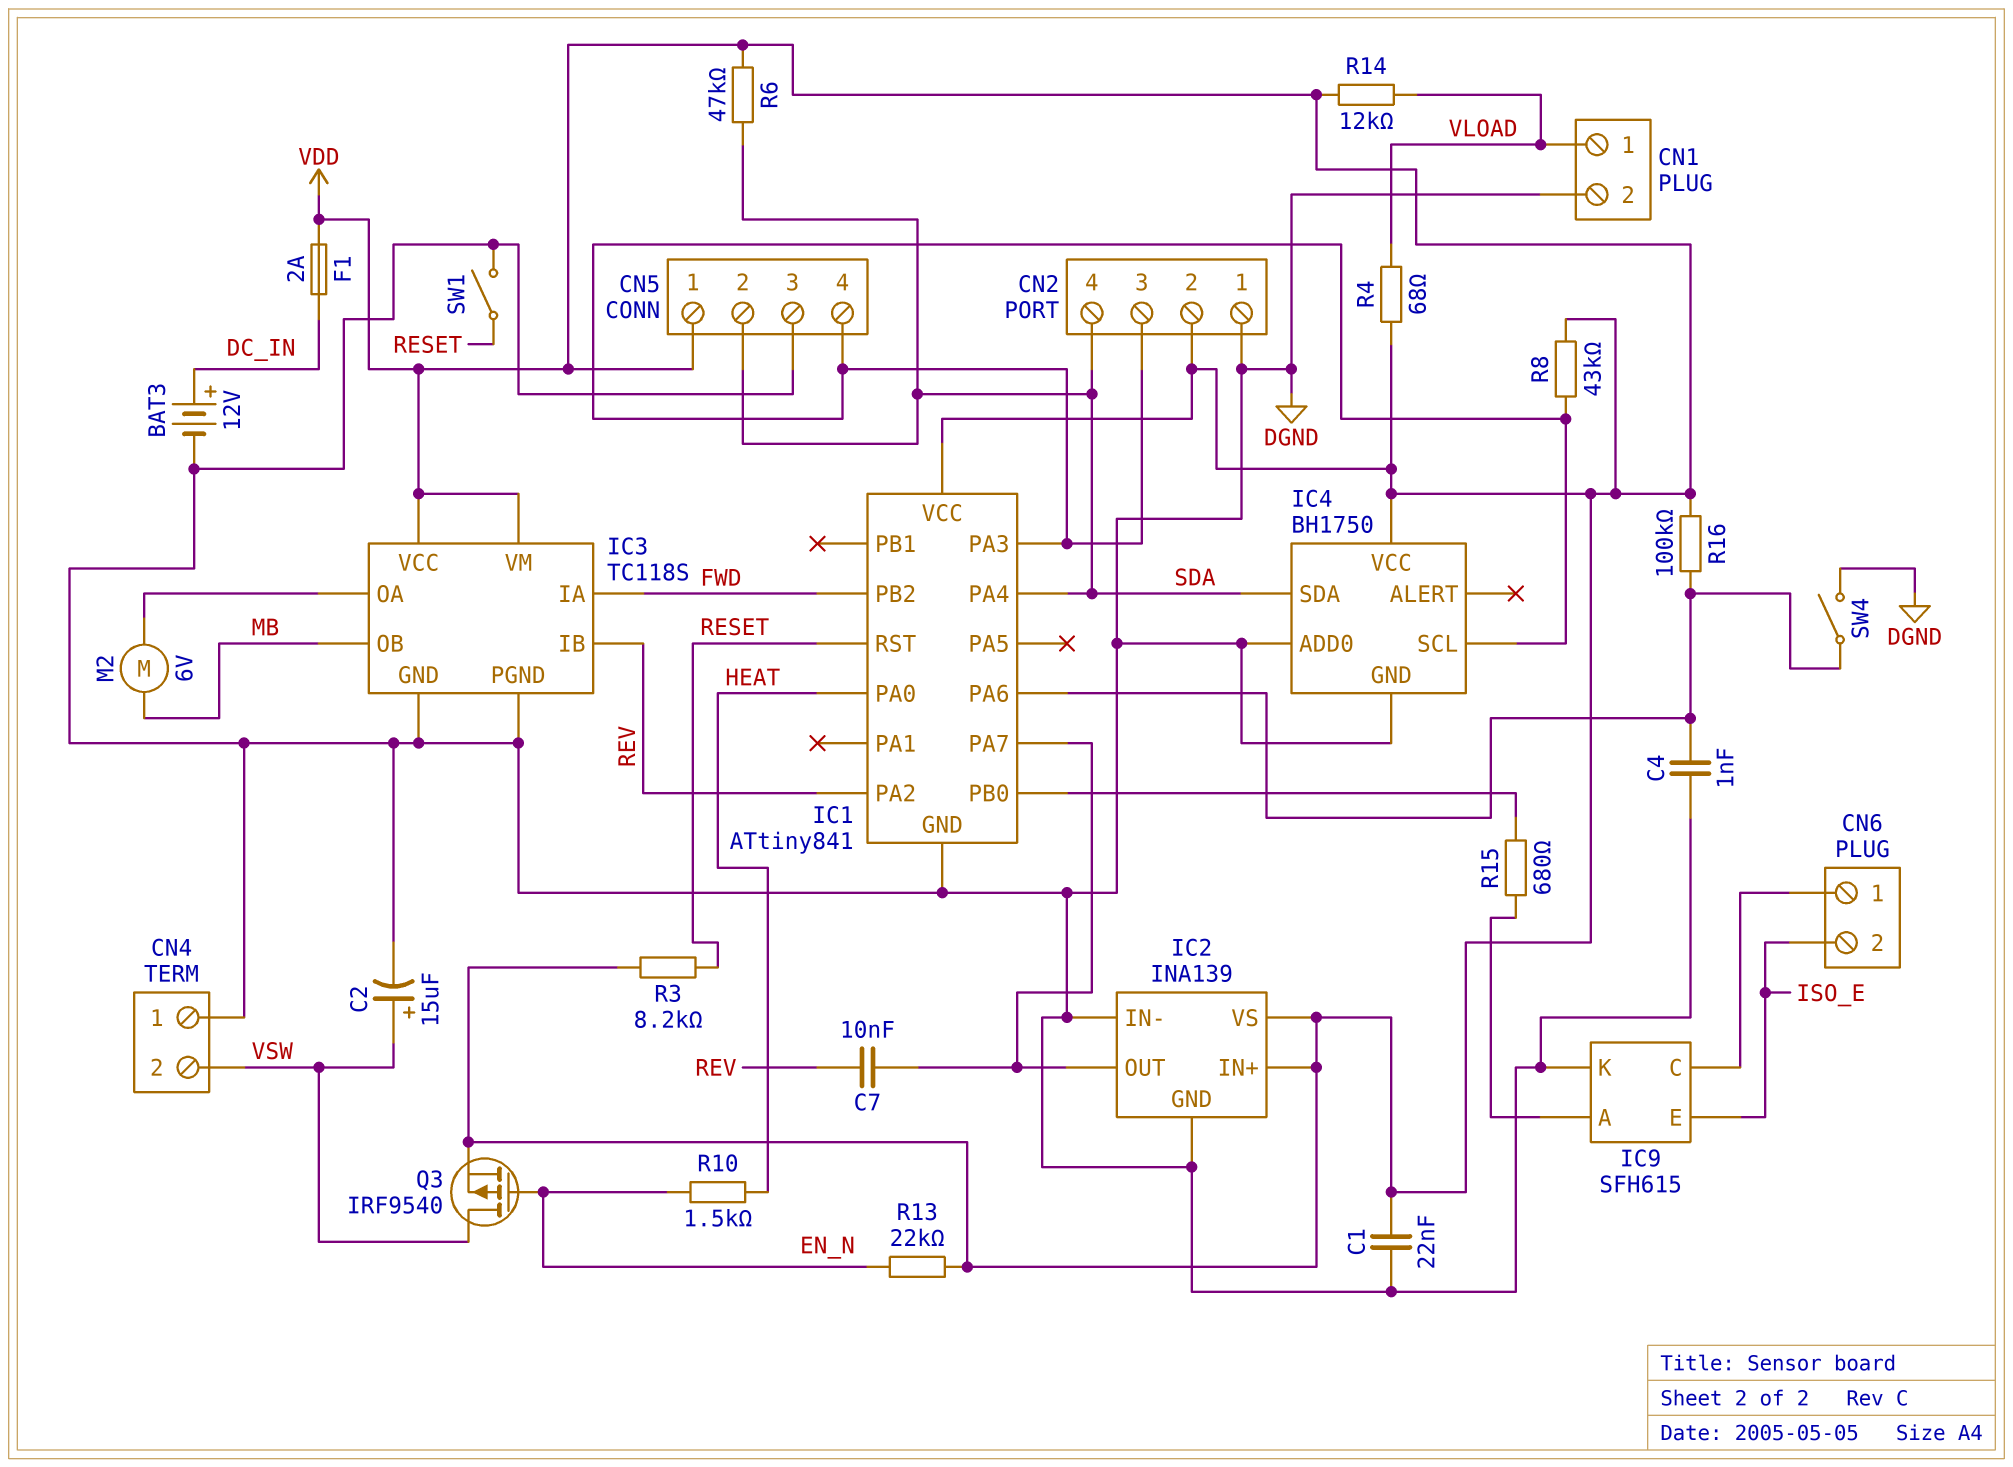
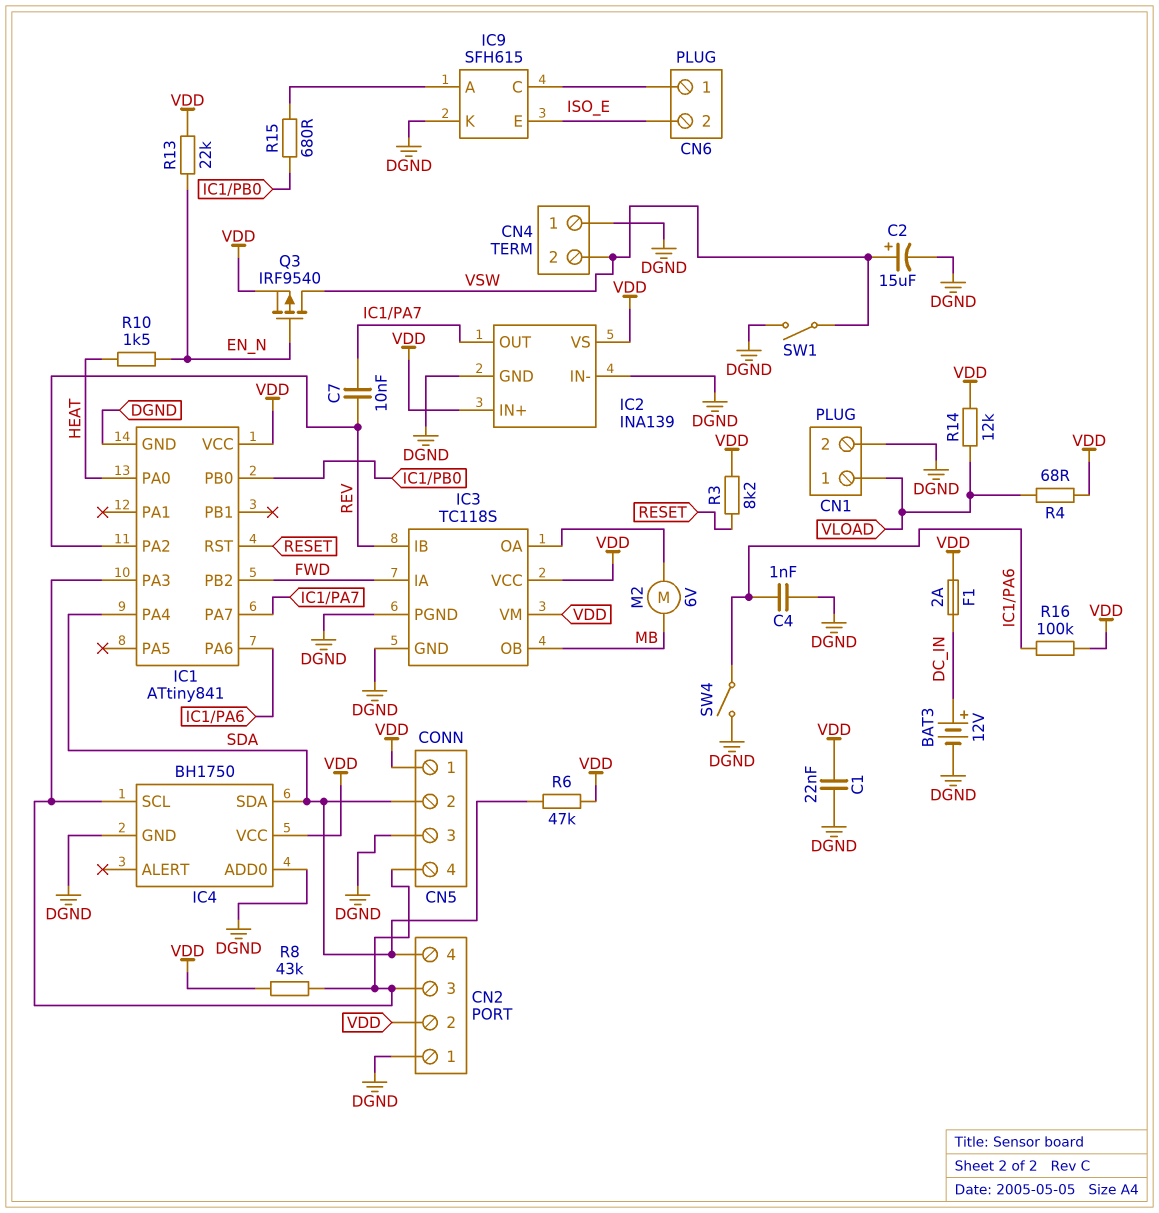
SW1: switch (DGND, RESET) -> switch (DGND, VSW)

